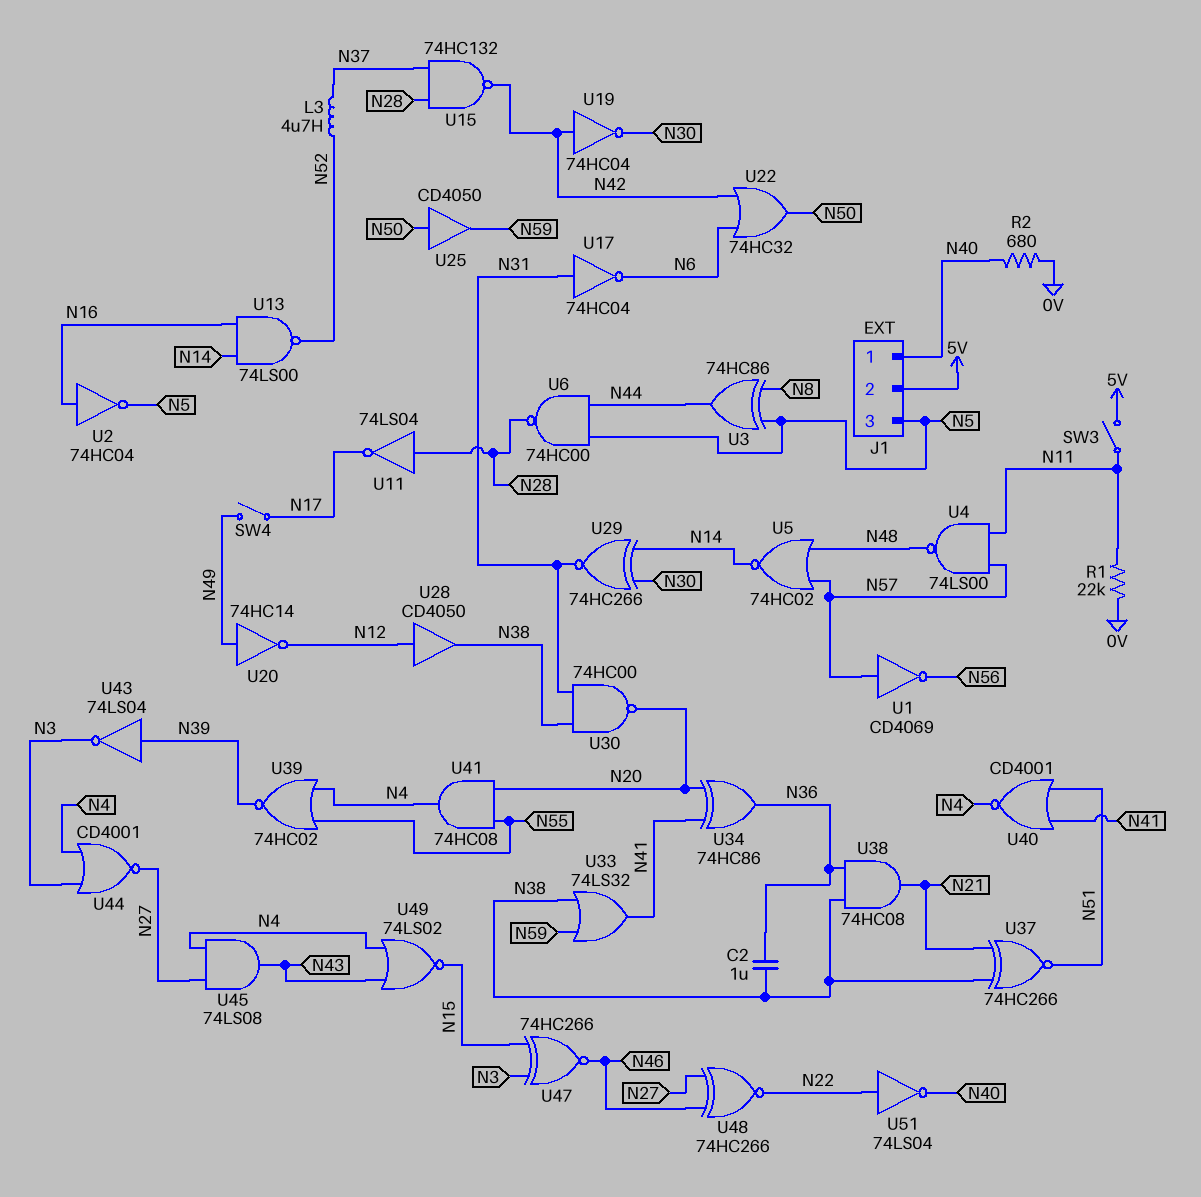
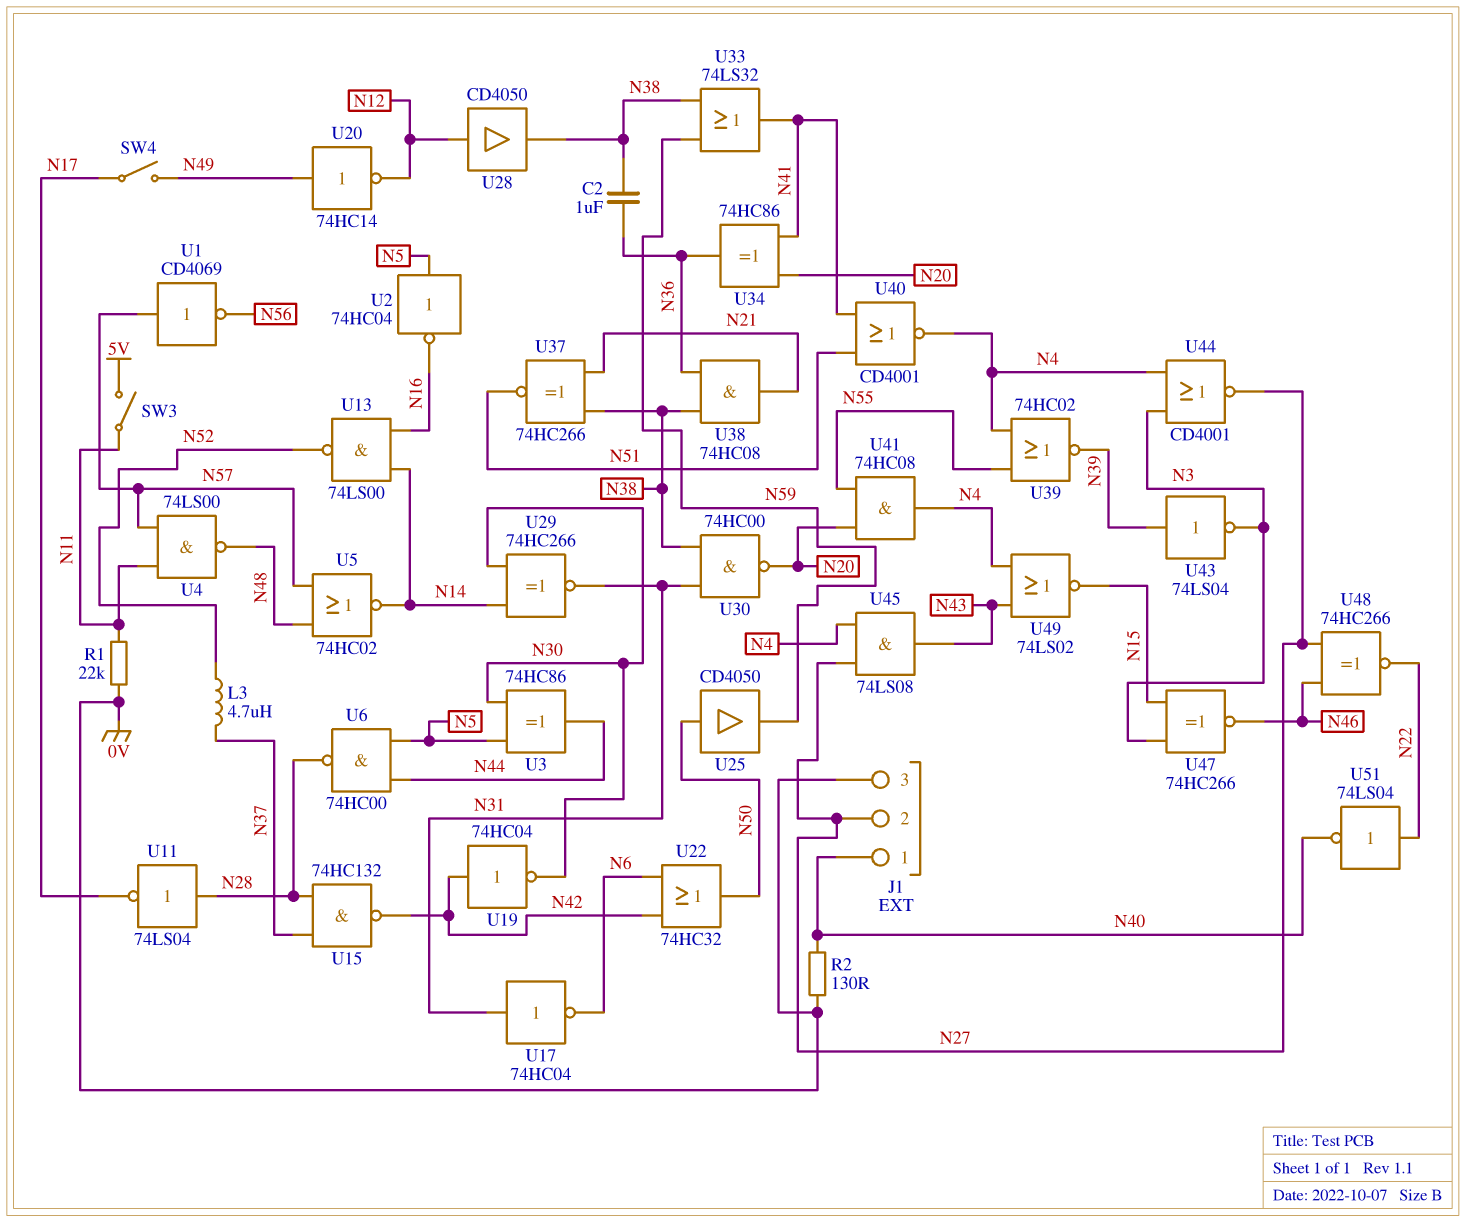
J1 pin 2: 5V -> N27
J1 pin 3: N5 -> 0V
R2: 680 (0V, N40) -> 130 (0V, N40)
U2: NOT 74HC04 (in N16, out N5) -> NOT 74HC04 (in N5, out N16)
U3: XOR 74HC86 (in N5, in N8, out N44) -> XOR 74HC86 (in N5, in N30, out N44)

